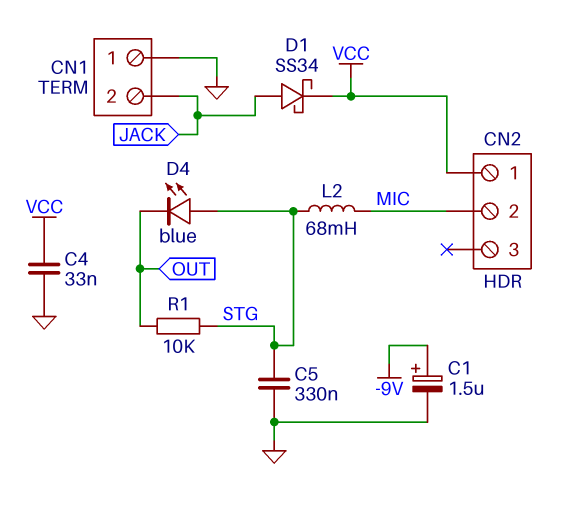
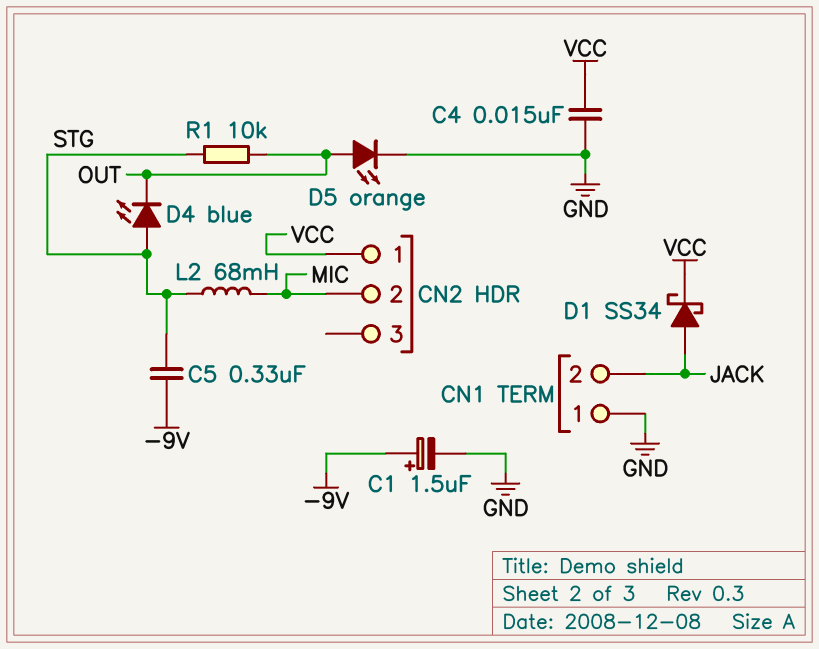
C4: 33nF (GND, VCC) -> 15nF (GND, VCC)
C5: 330nF (GND, STG) -> 330nF (-9V, STG)
D5: none -> LED orange (A OUT, K GND)

